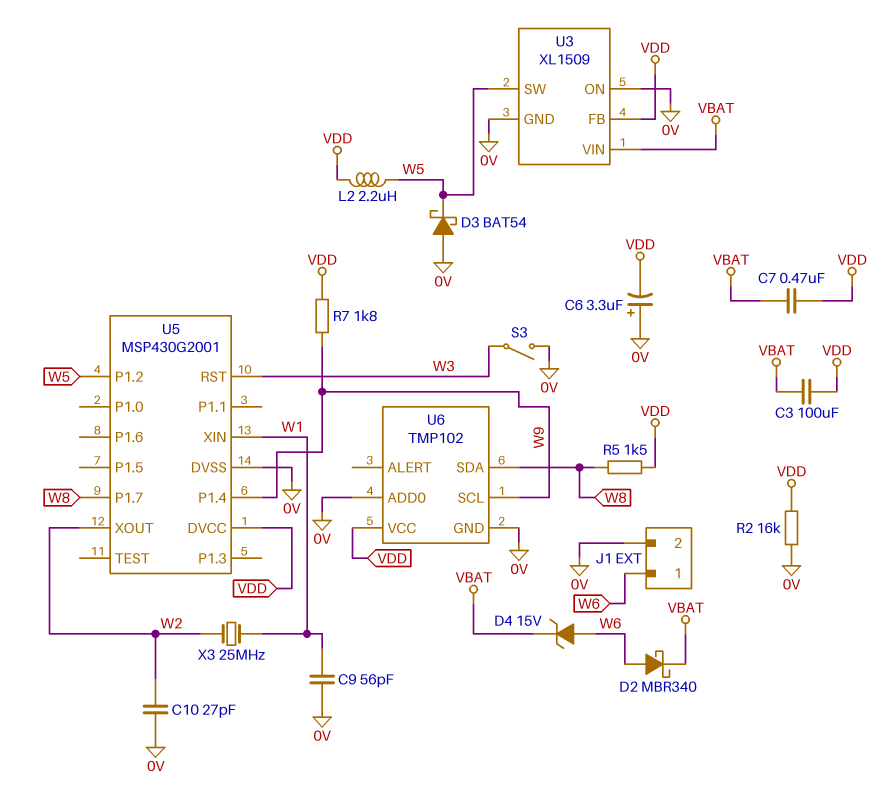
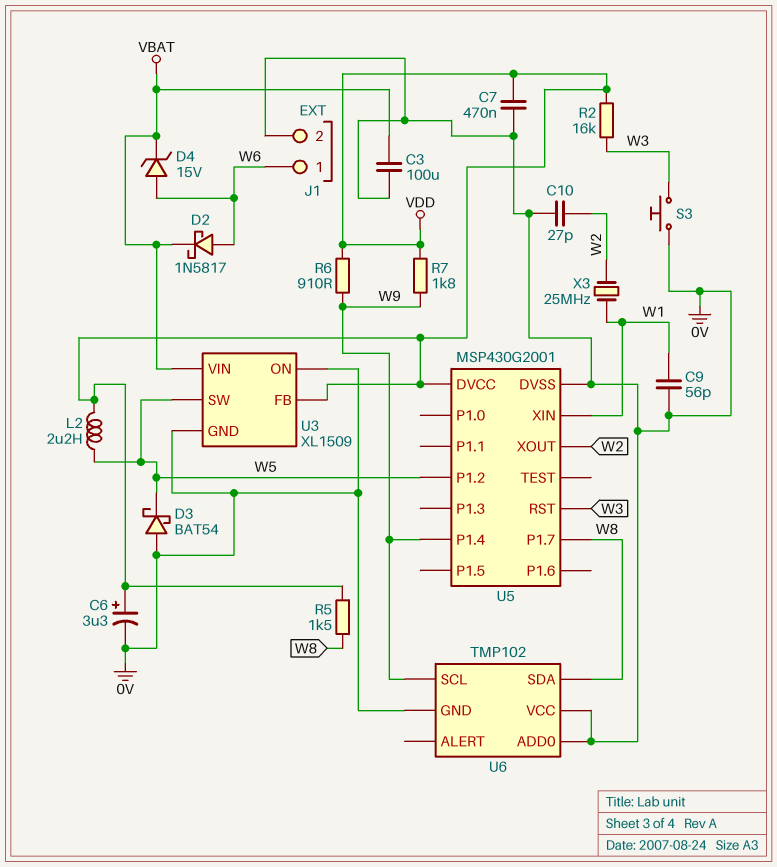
C3: 100uF (VBAT, VDD) -> 100uF (0V, VBAT)
C6: 3.3uF (plus 0V, minus VDD) -> 3.3uF (plus VDD, minus 0V)
C7: 470nF (VBAT, VDD) -> 470nF (0V, VDD)
D2: schottky MBR340 (A W6, K VBAT) -> schottky 1N5817 (A W6, K VBAT)
R2: 16k (0V, VDD) -> 16k (VDD, W3)
R6: none -> 910 (VDD, W9)
S3: switch (0V, W3) -> button (0V, W3)
U6 pin VCC: VDD -> 0V

